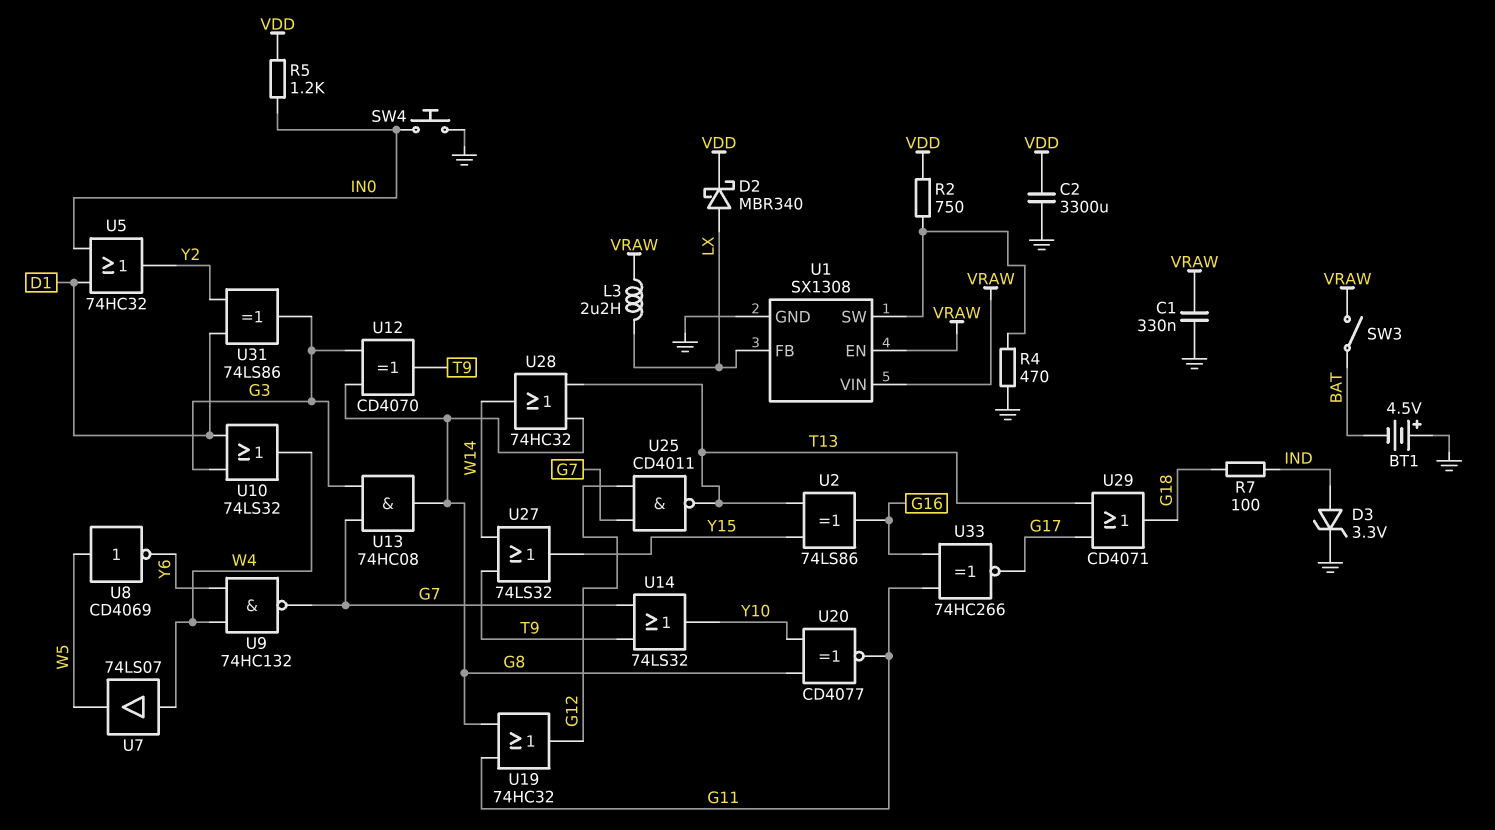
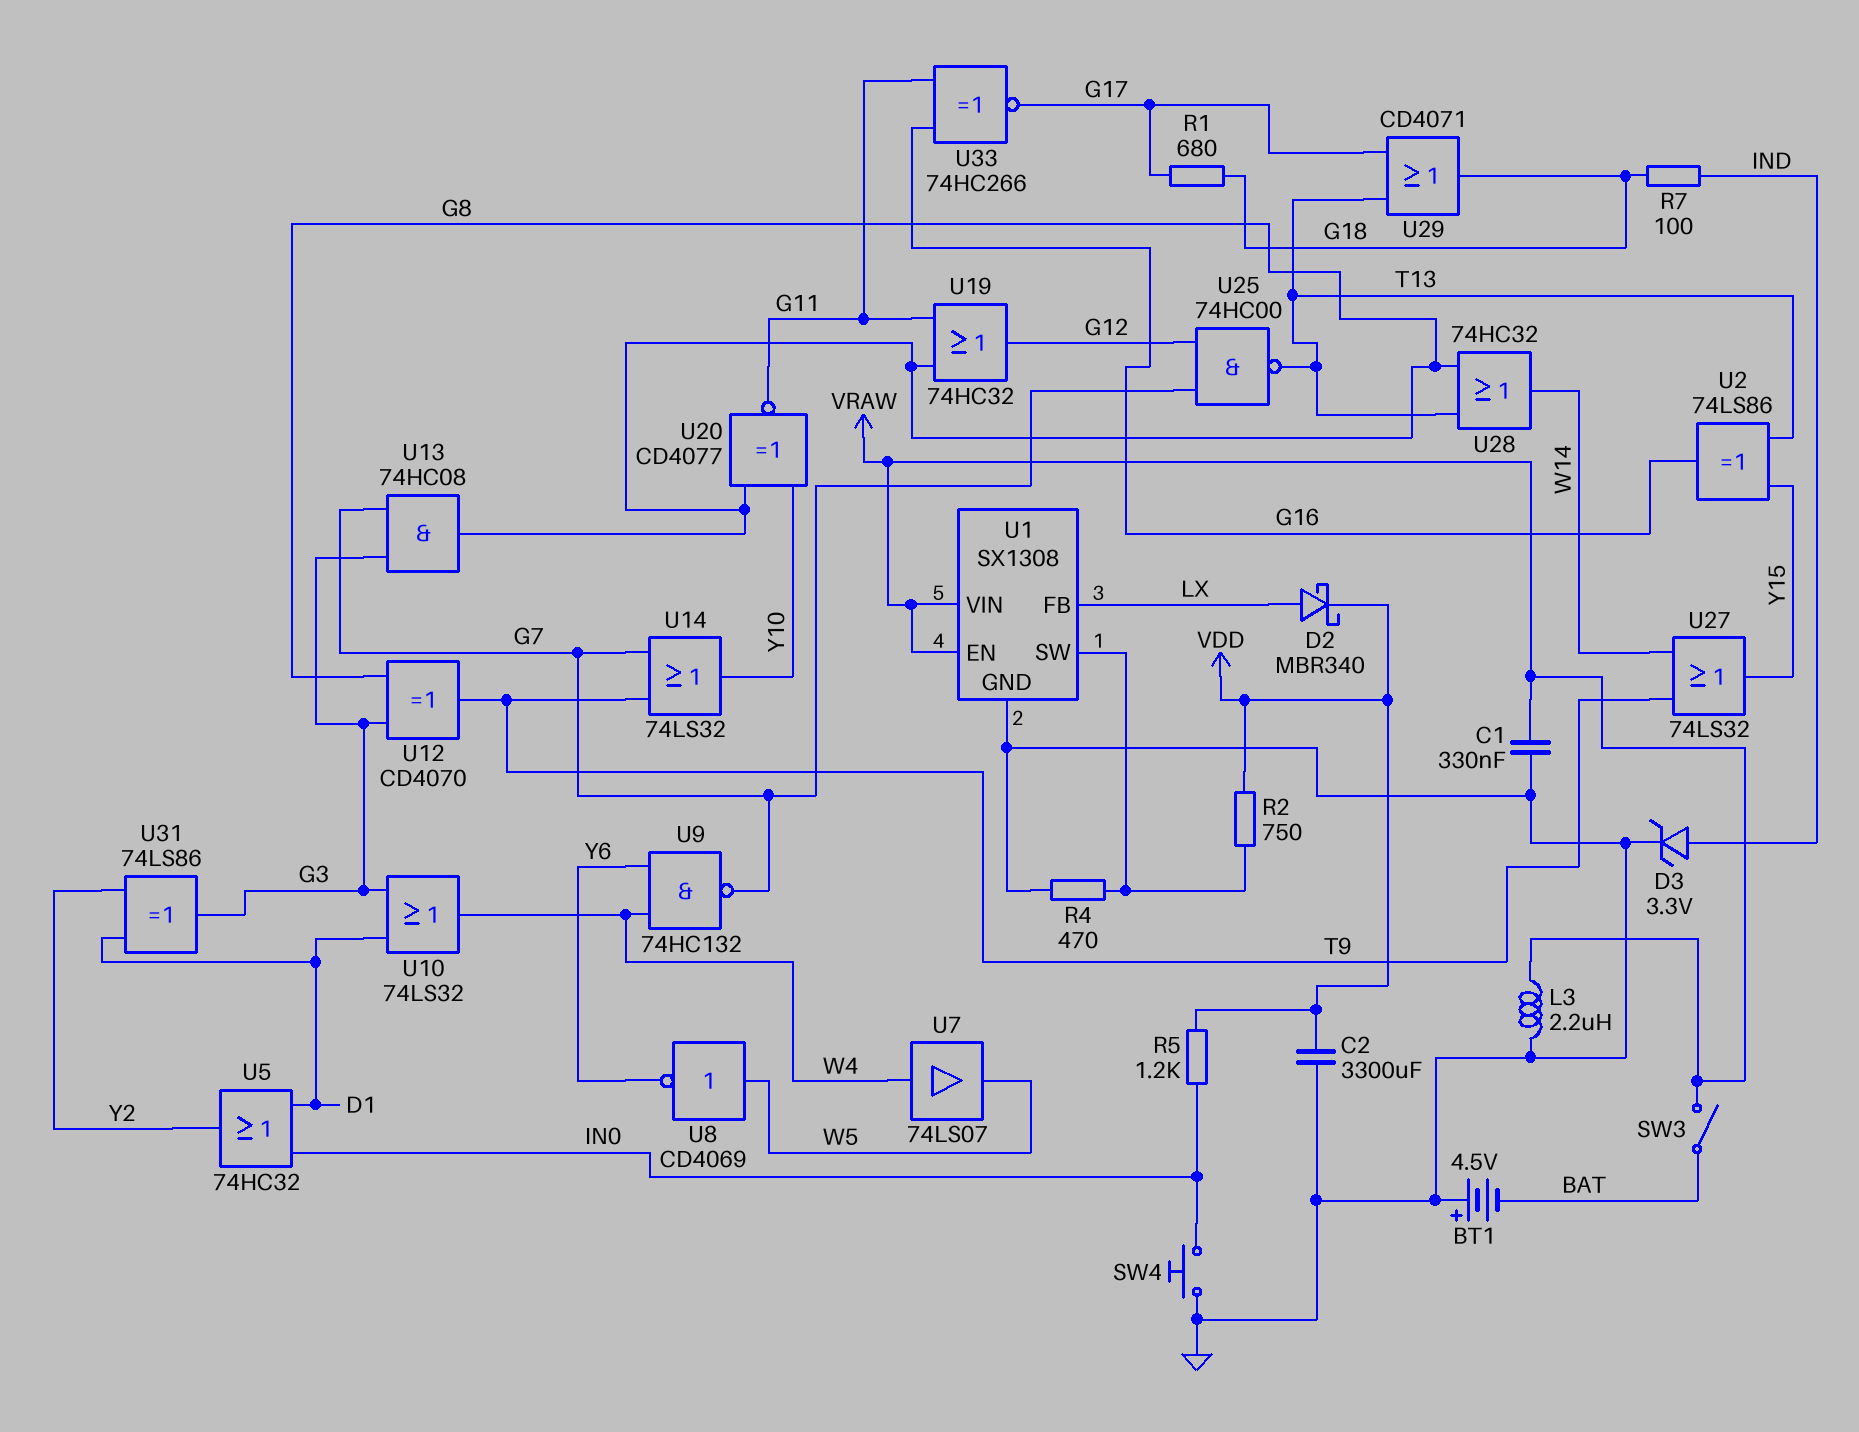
L3: 2.2uH (LX, VRAW) -> 2.2uH (GND, VRAW)
R1: none -> 680 (G17, G18)
U25: NAND CD4011 (in G7, in G12, out T13) -> NAND 74HC00 (in G7, in G12, out T13)

